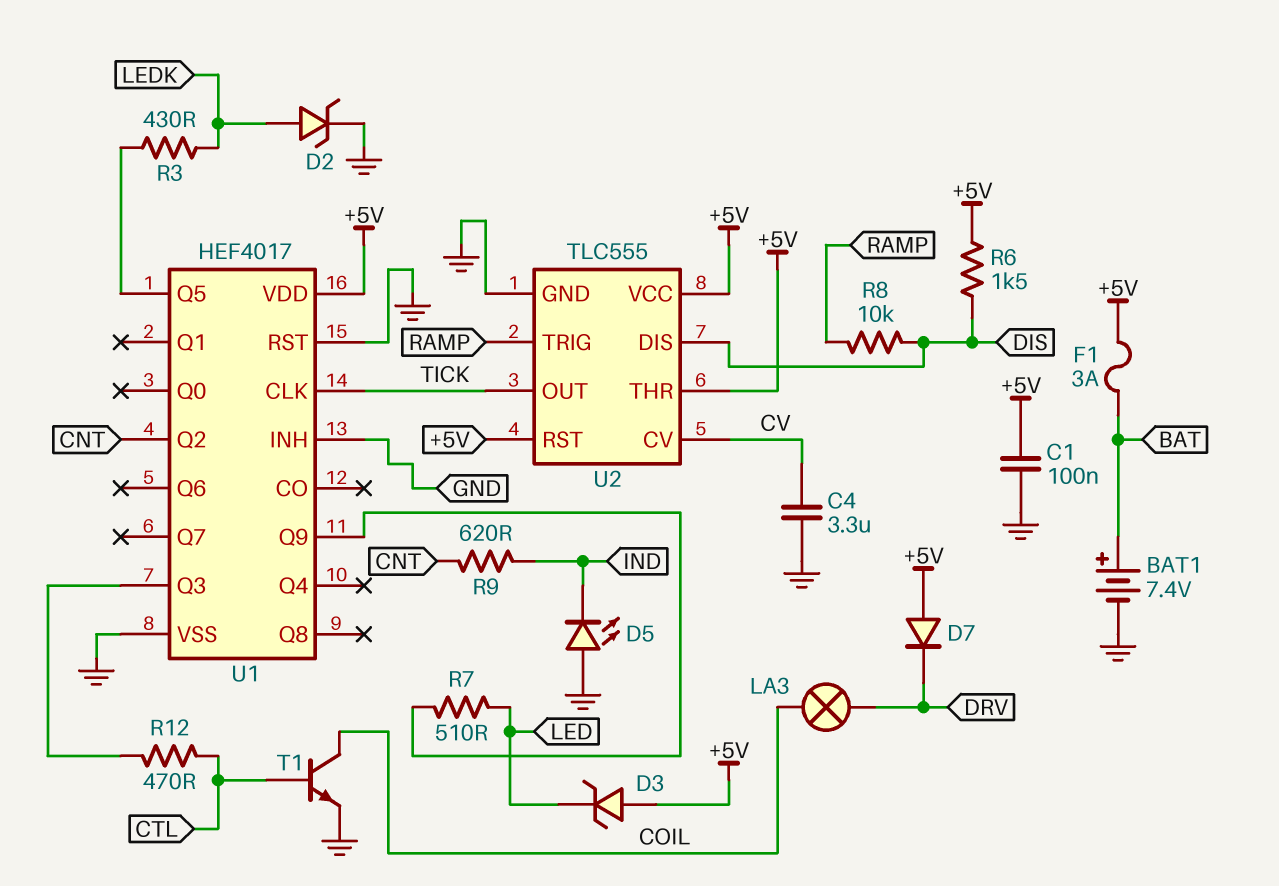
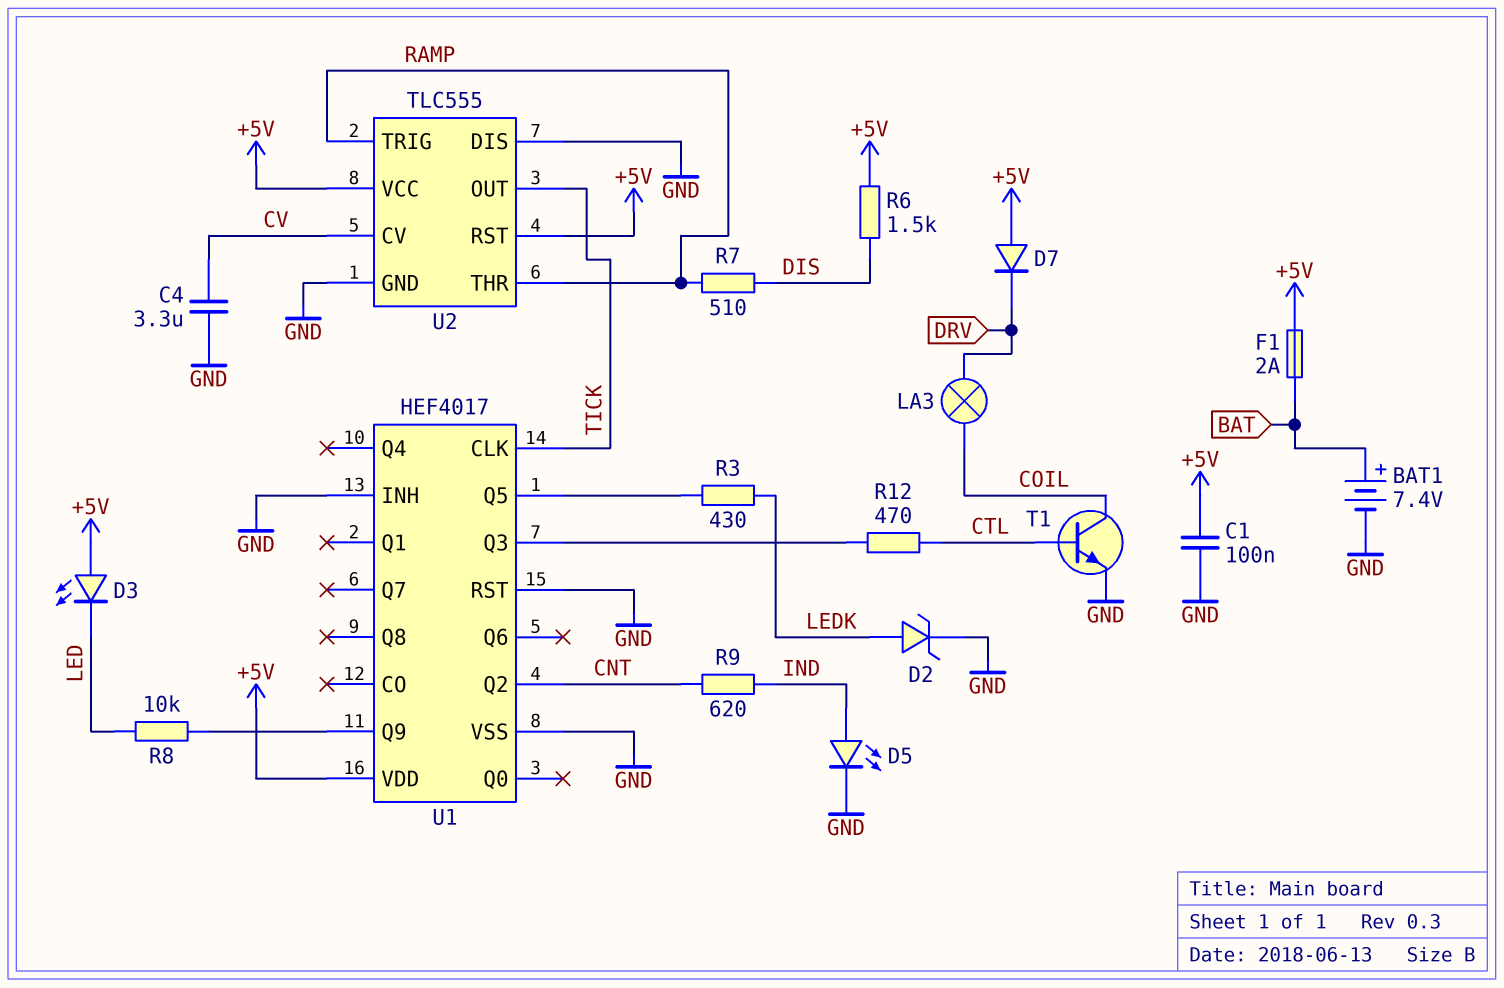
D3: zener (A +5V, K LED) -> LED (A +5V, K LED)
D5: LED (A GND, K IND) -> LED (A IND, K GND)
F1: 3A (+5V, BAT) -> 2A (+5V, BAT)
R7: 510 (LED, U1/Q9) -> 510 (DIS, RAMP)
R8: 10k (DIS, RAMP) -> 10k (LED, U1/Q9)
U2 pin DIS: DIS -> GND
U2 pin THR: +5V -> RAMP

